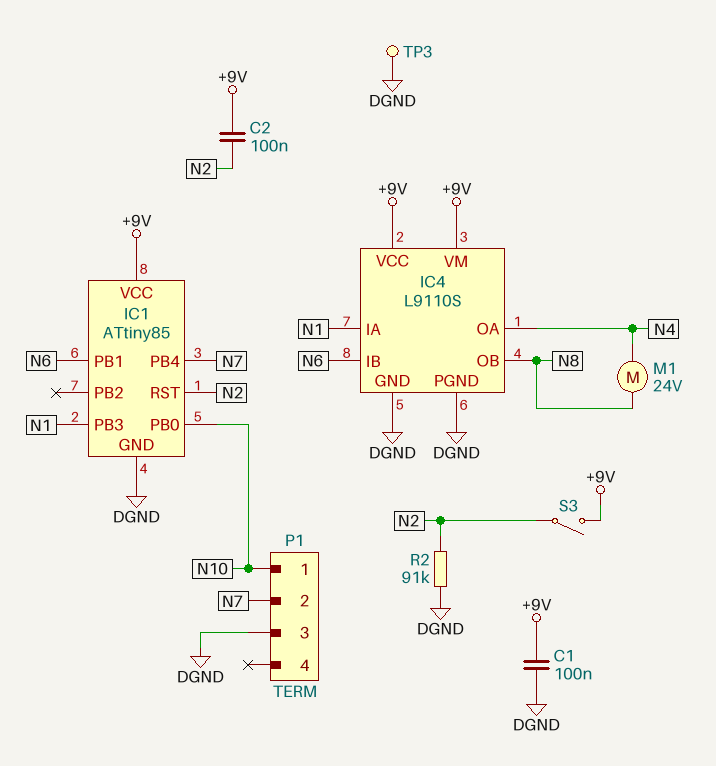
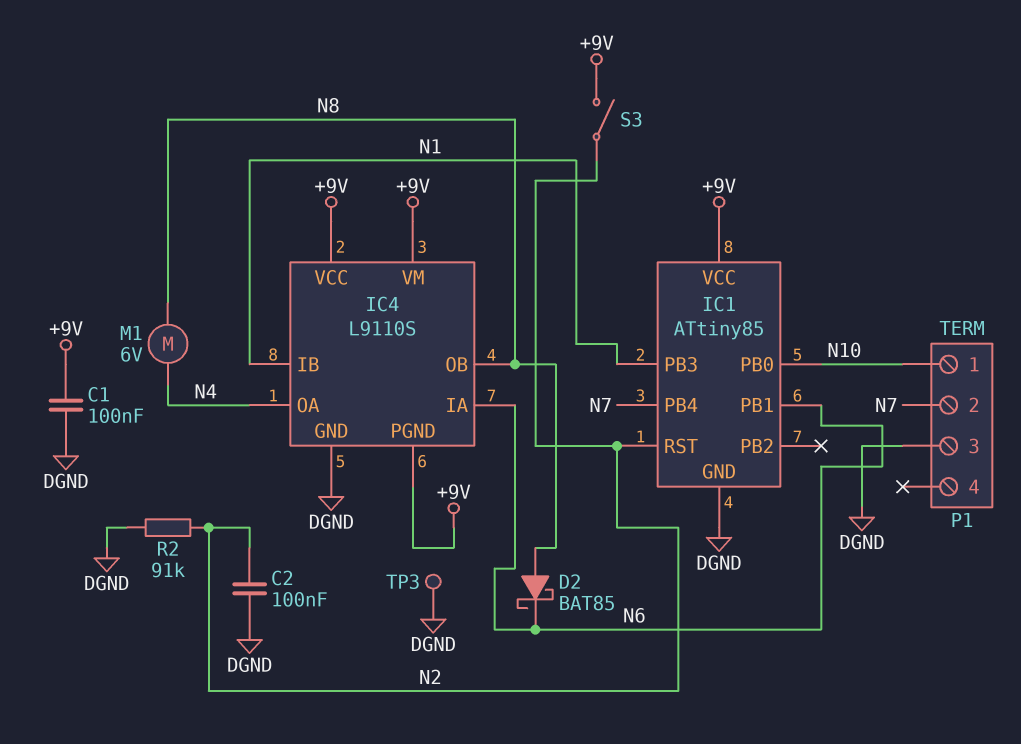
C2: 100nF (+9V, N2) -> 100nF (DGND, N2)
D2: none -> schottky BAT85 (A N8, K N6)
IC4 pin IA: N1 -> N6
IC4 pin IB: N6 -> N1
IC4 pin PGND: DGND -> +9V
M1: motor 24V (N4, N8) -> motor 6V (N4, N8)

